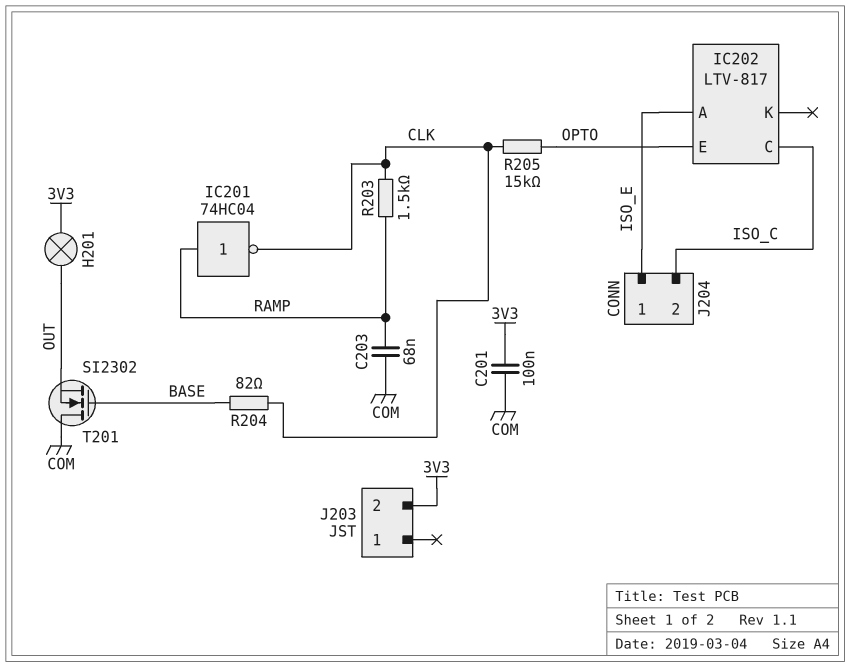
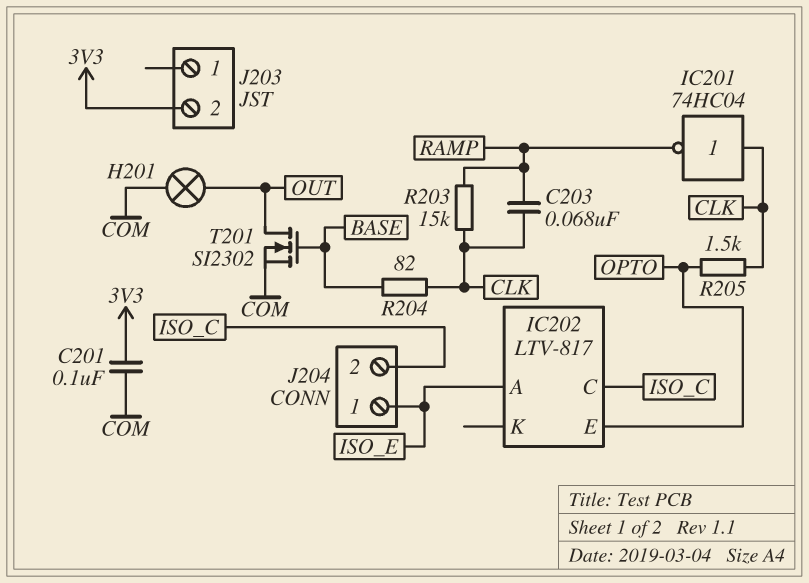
C203: 68nF (COM, RAMP) -> 68nF (CLK, RAMP)
H201: lamp (3V3, OUT) -> lamp (COM, OUT)
IC201: NOT 74HC04 (in RAMP, out CLK) -> NOT 74HC04 (in CLK, out RAMP)
R203: 1.5k (CLK, RAMP) -> 15k (CLK, RAMP)
R205: 15k (CLK, OPTO) -> 1.5k (CLK, OPTO)
T201: NMOS SI2302 (G BASE, D COM, S OUT) -> NMOS SI2302 (G BASE, D OUT, S COM)

